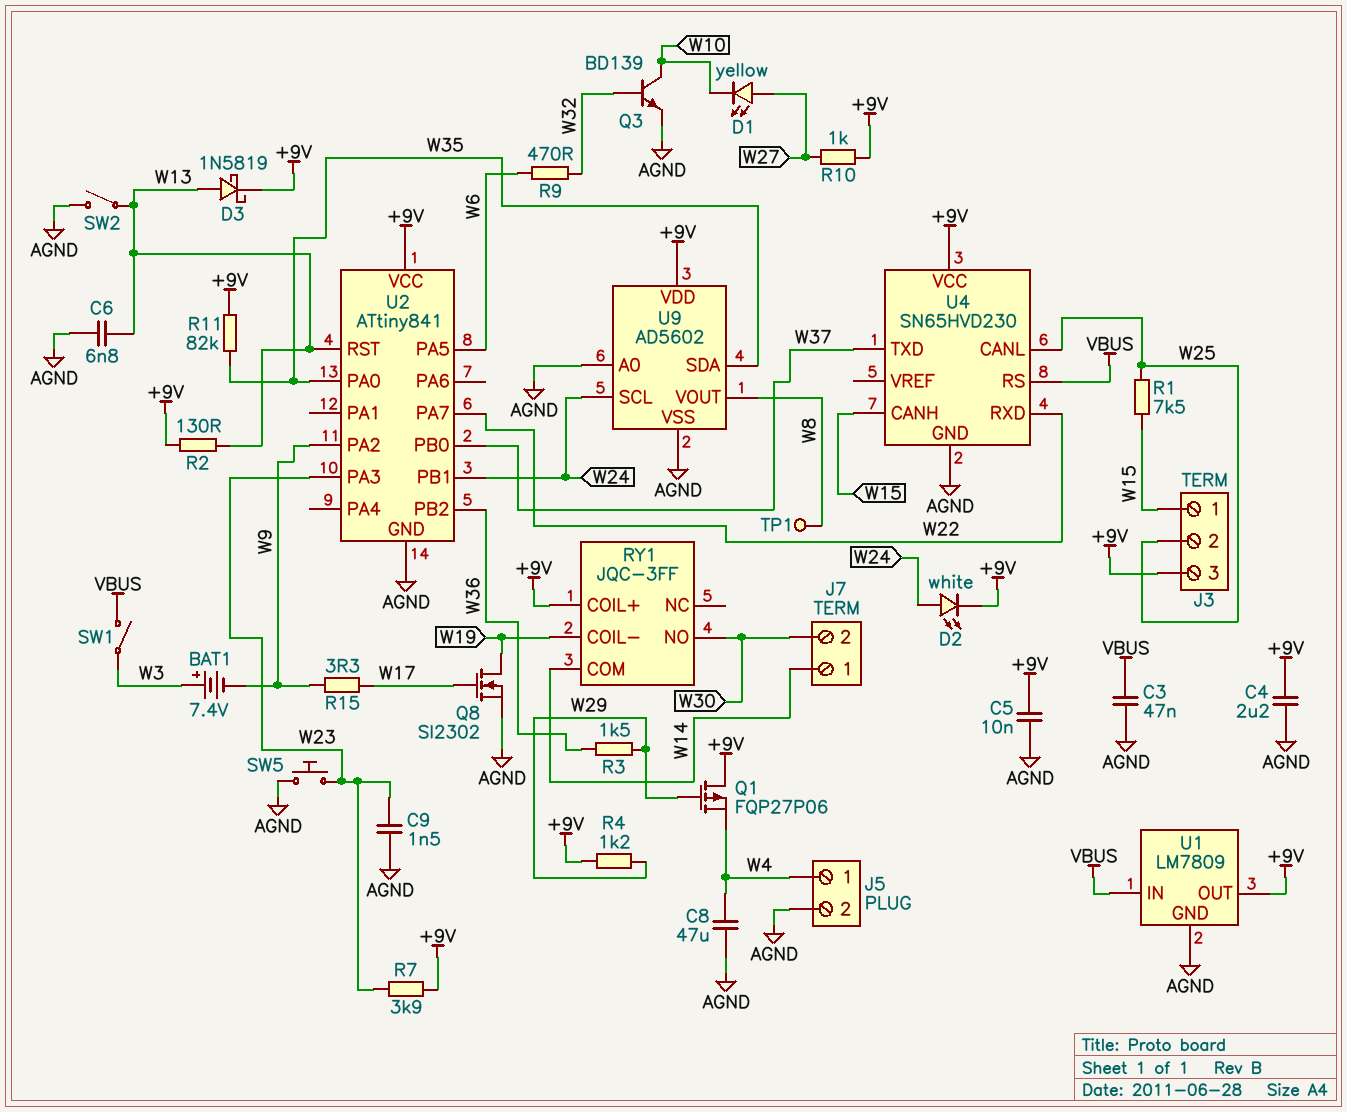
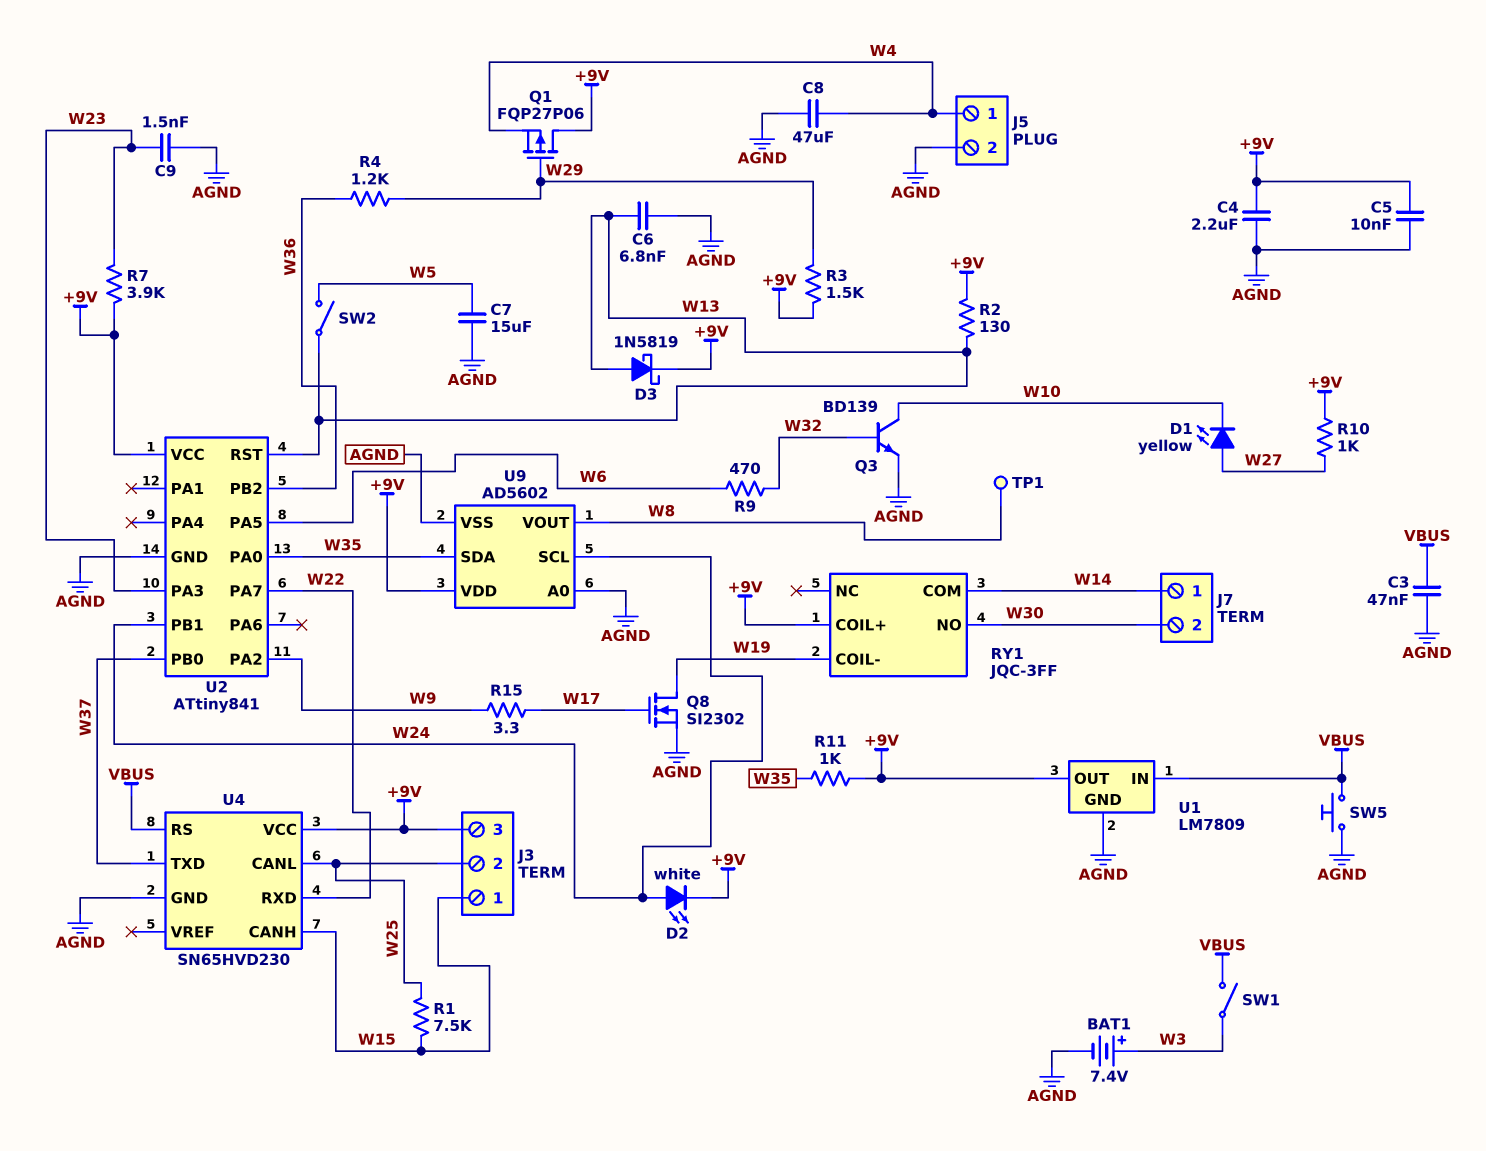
BAT1: 7.4V (plus W3, minus W9) -> 7.4V (plus W3, minus AGND)
C7: none -> 15uF (AGND, W5)
R3: 1.5k (W29, W36) -> 1.5k (+9V, W29)
R4: 1.2k (+9V, W29) -> 1.2k (W29, W36)
R11: 82k (+9V, W35) -> 1k (+9V, W35)
SW2: switch (AGND, W13) -> switch (W5, W13)
SW5: button (AGND, W23) -> button (AGND, VBUS)

